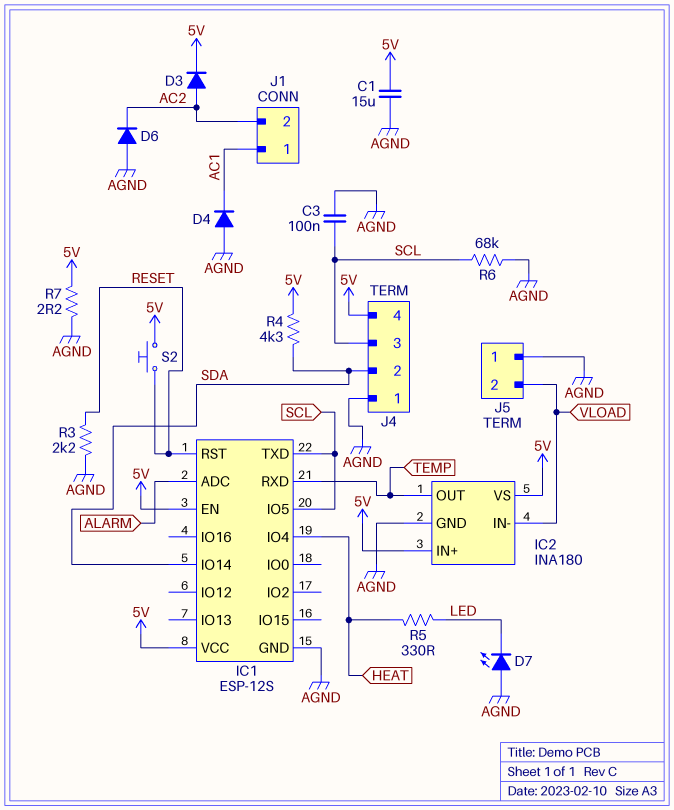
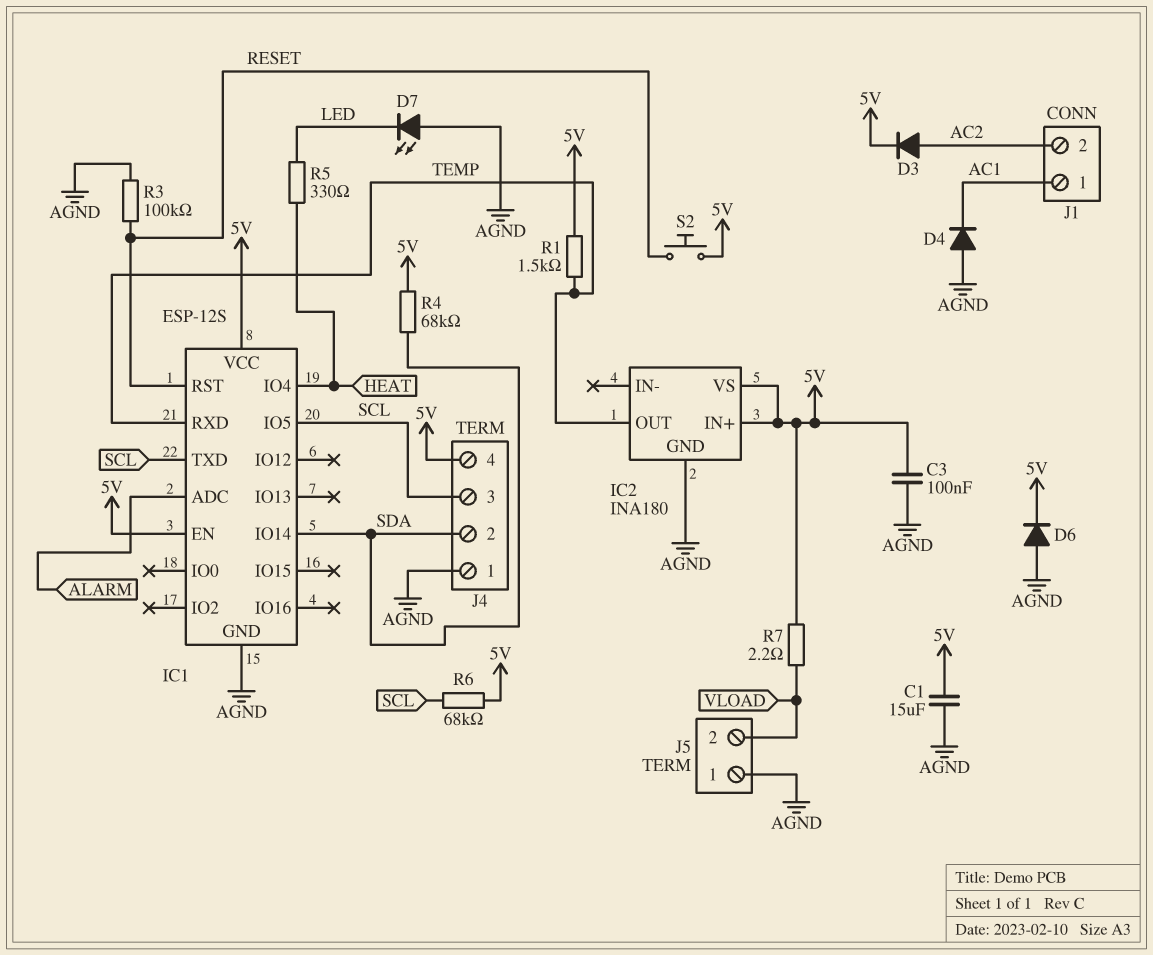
C3: 100nF (AGND, SCL) -> 100nF (5V, AGND)
D6: diode (A AGND, K AC2) -> diode (A AGND, K 5V)
IC2 pin IN-: VLOAD -> none
R1: none -> 1.5k (5V, TEMP)
R3: 2.2k (AGND, RESET) -> 100k (AGND, RESET)
R4: 4.3k (5V, SDA) -> 68k (5V, SDA)
R6: 68k (AGND, SCL) -> 68k (5V, SCL)
R7: 2.2 (5V, AGND) -> 2.2 (5V, VLOAD)

